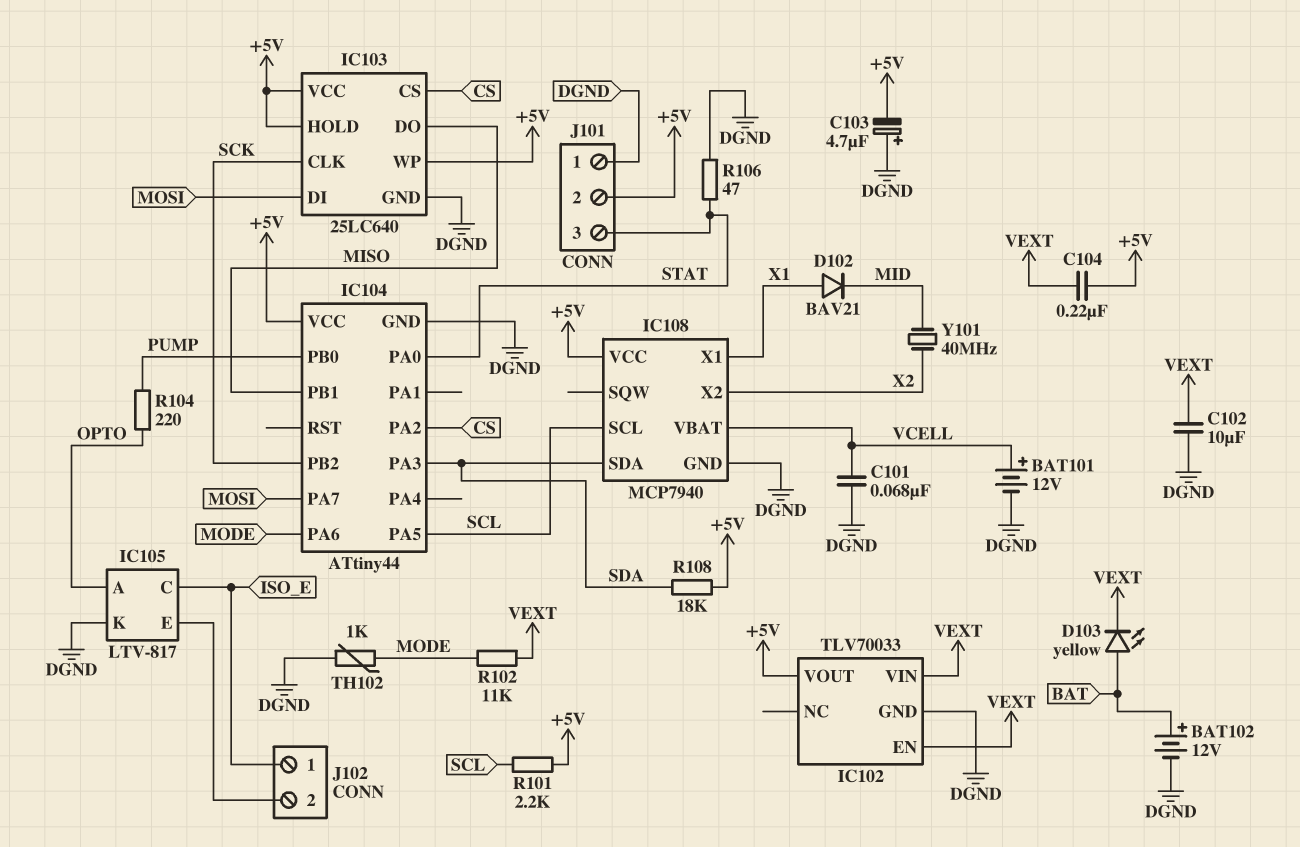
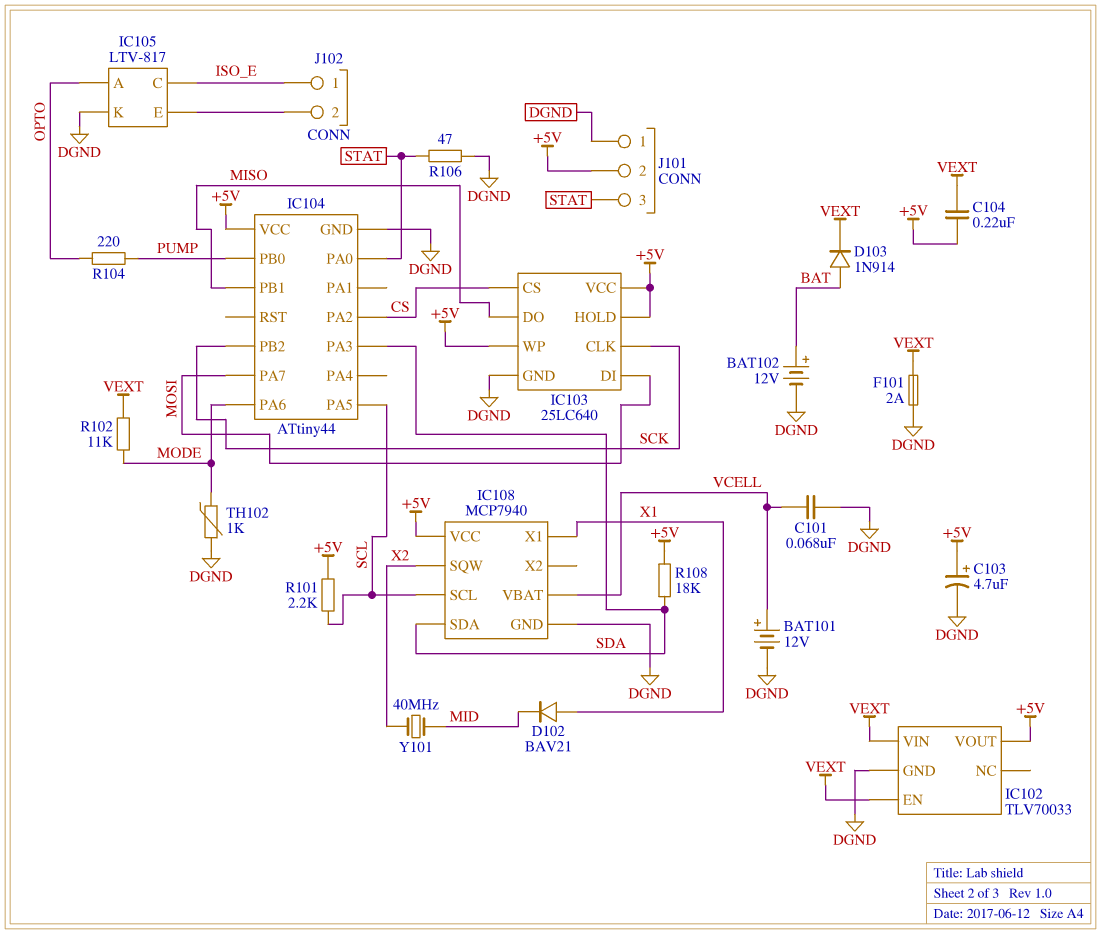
C102: 10uF (DGND, VEXT) -> none
C103: 4.7uF (plus DGND, minus +5V) -> 4.7uF (plus +5V, minus DGND)
D103: LED yellow (A BAT, K VEXT) -> diode 1N914 (A BAT, K VEXT)
F101: none -> 2A (DGND, VEXT)
IC108 pin SQW: none -> X2
IC108 pin X2: X2 -> none

